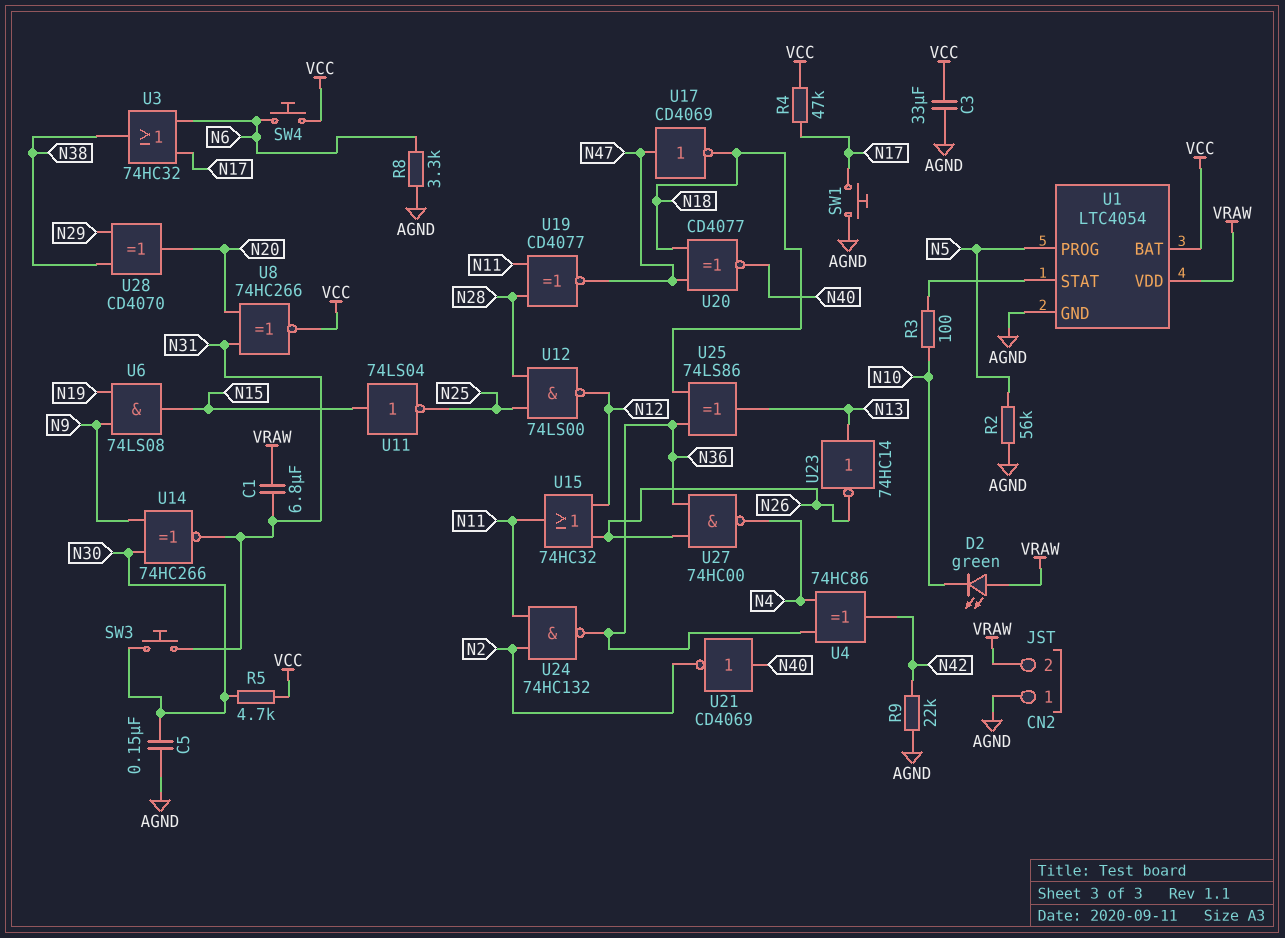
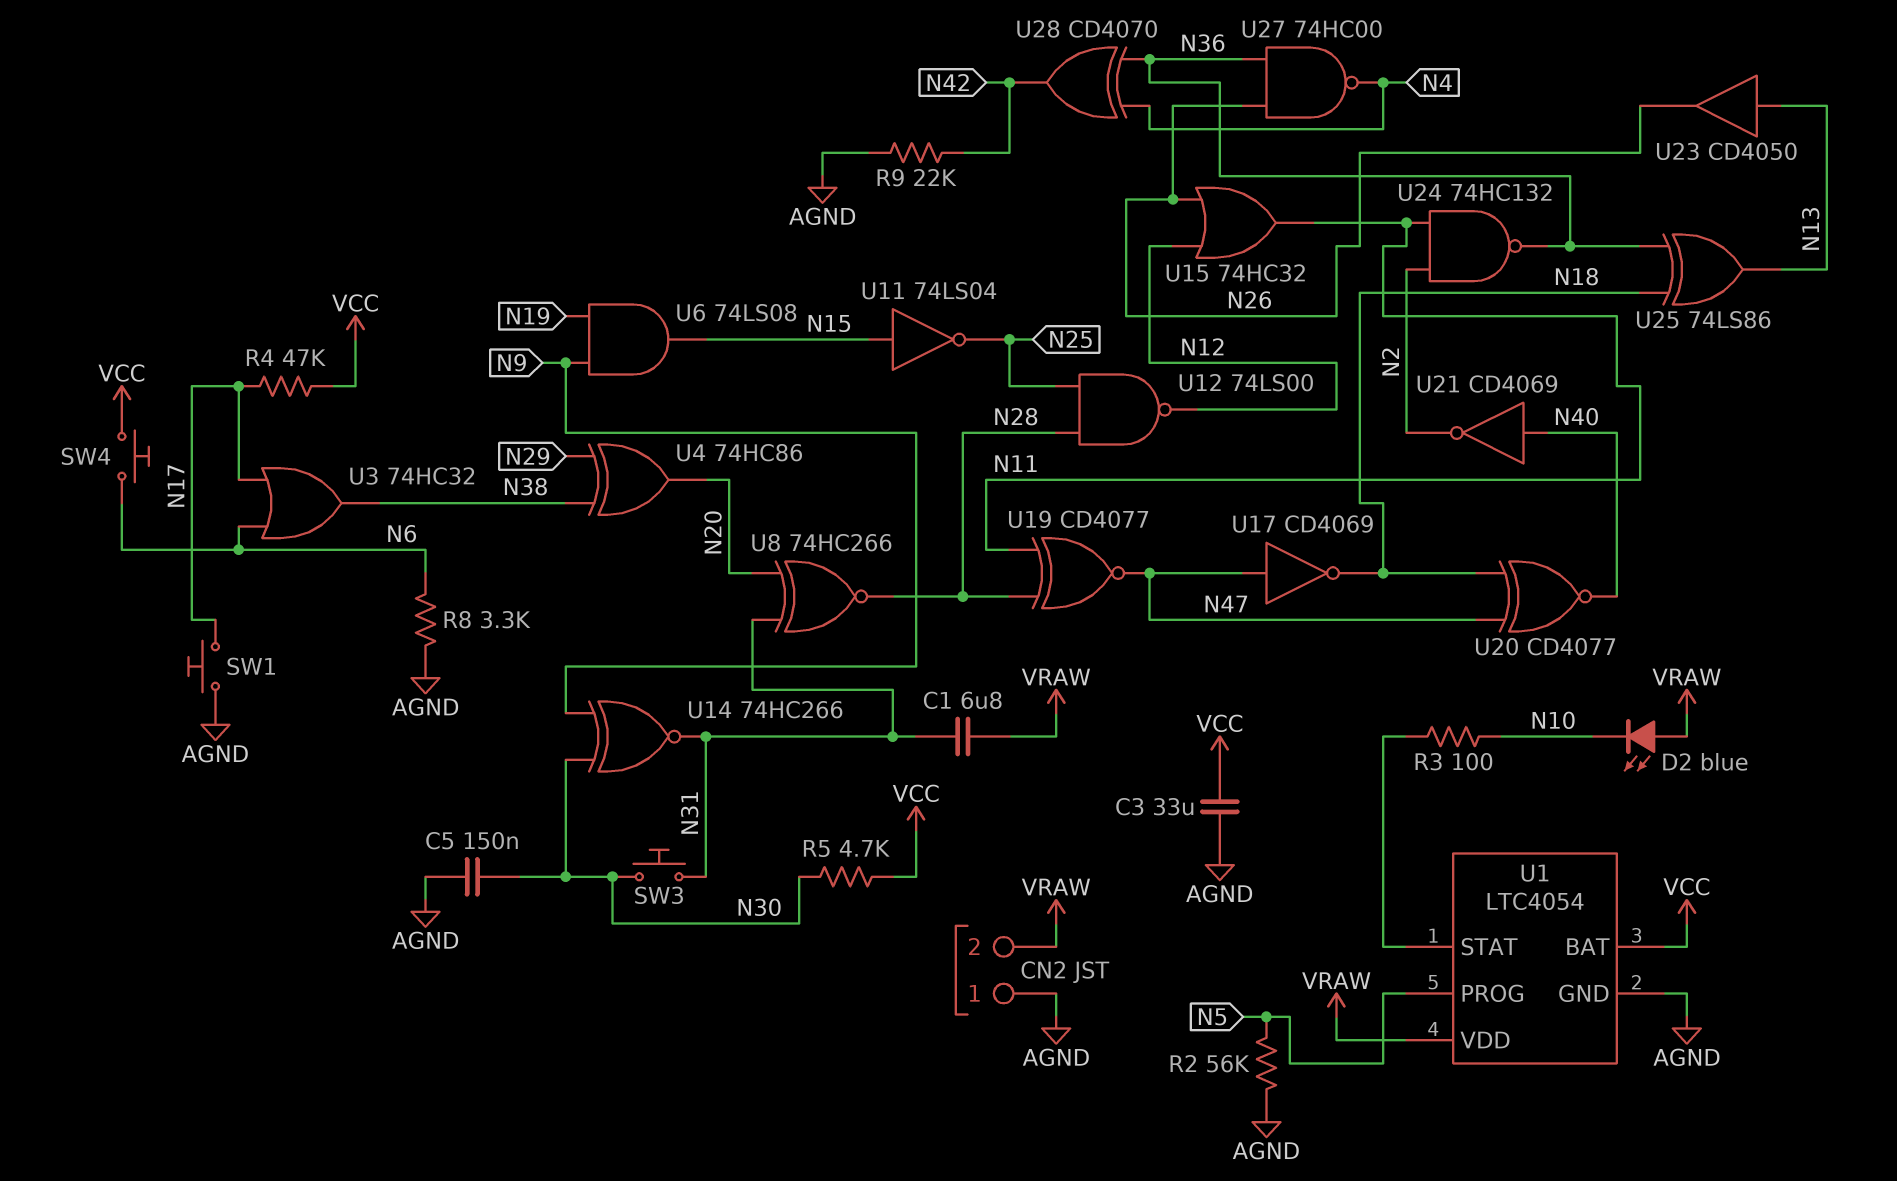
D2: LED green (A VRAW, K N10) -> LED blue (A VRAW, K N10)
U4: XOR 74HC86 (in N4, in N36, out N42) -> XOR 74HC86 (in N29, in N38, out N20)
U8: XNOR 74HC266 (in N20, in N31, out VCC) -> XNOR 74HC266 (in N20, in N31, out N28)
U23: NOT 74HC14 (in N13, out N26) -> buffer CD4050 (in N13, out N26)
U28: XOR CD4070 (in N29, in N38, out N20) -> XOR CD4070 (in N4, in N36, out N42)

